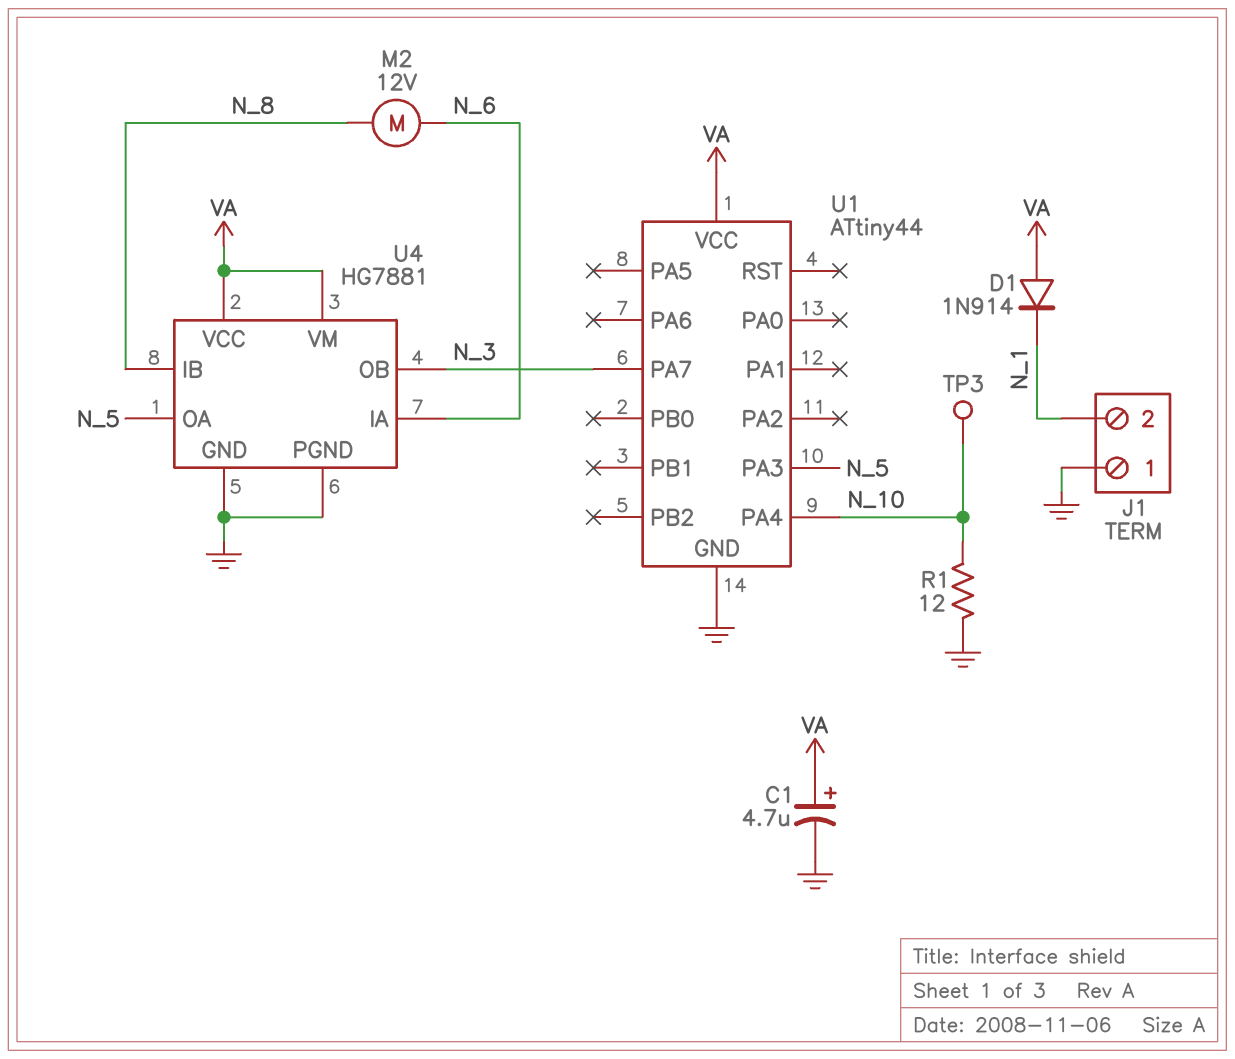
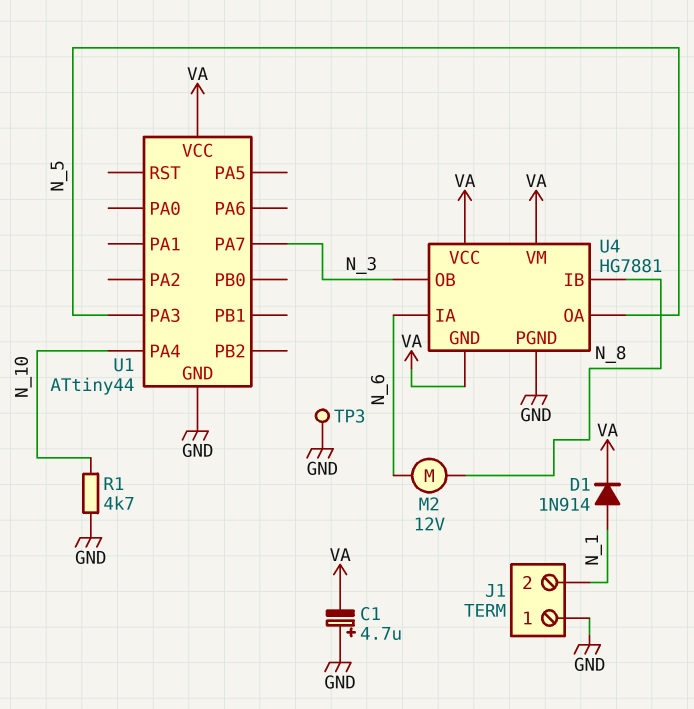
C1: 4.7uF (plus VA, minus GND) -> 4.7uF (plus GND, minus VA)
D1: diode 1N914 (A VA, K N_1) -> diode 1N914 (A N_1, K VA)
R1: 12 (GND, N_10) -> 4.7k (GND, N_10)
TP3: test point (N_10) -> test point (GND)
U4 pin GND: GND -> VA

